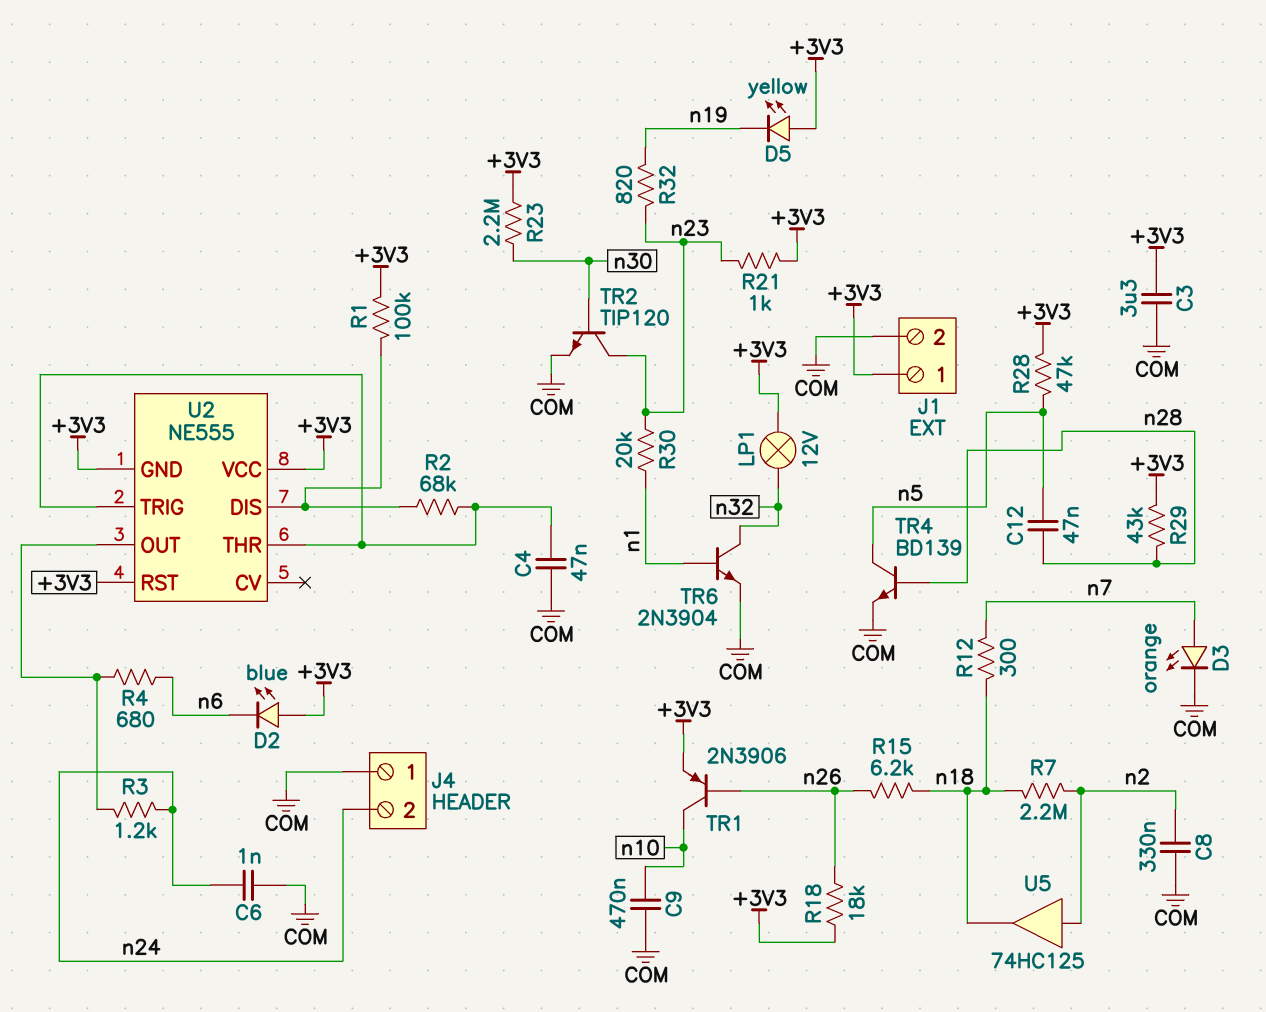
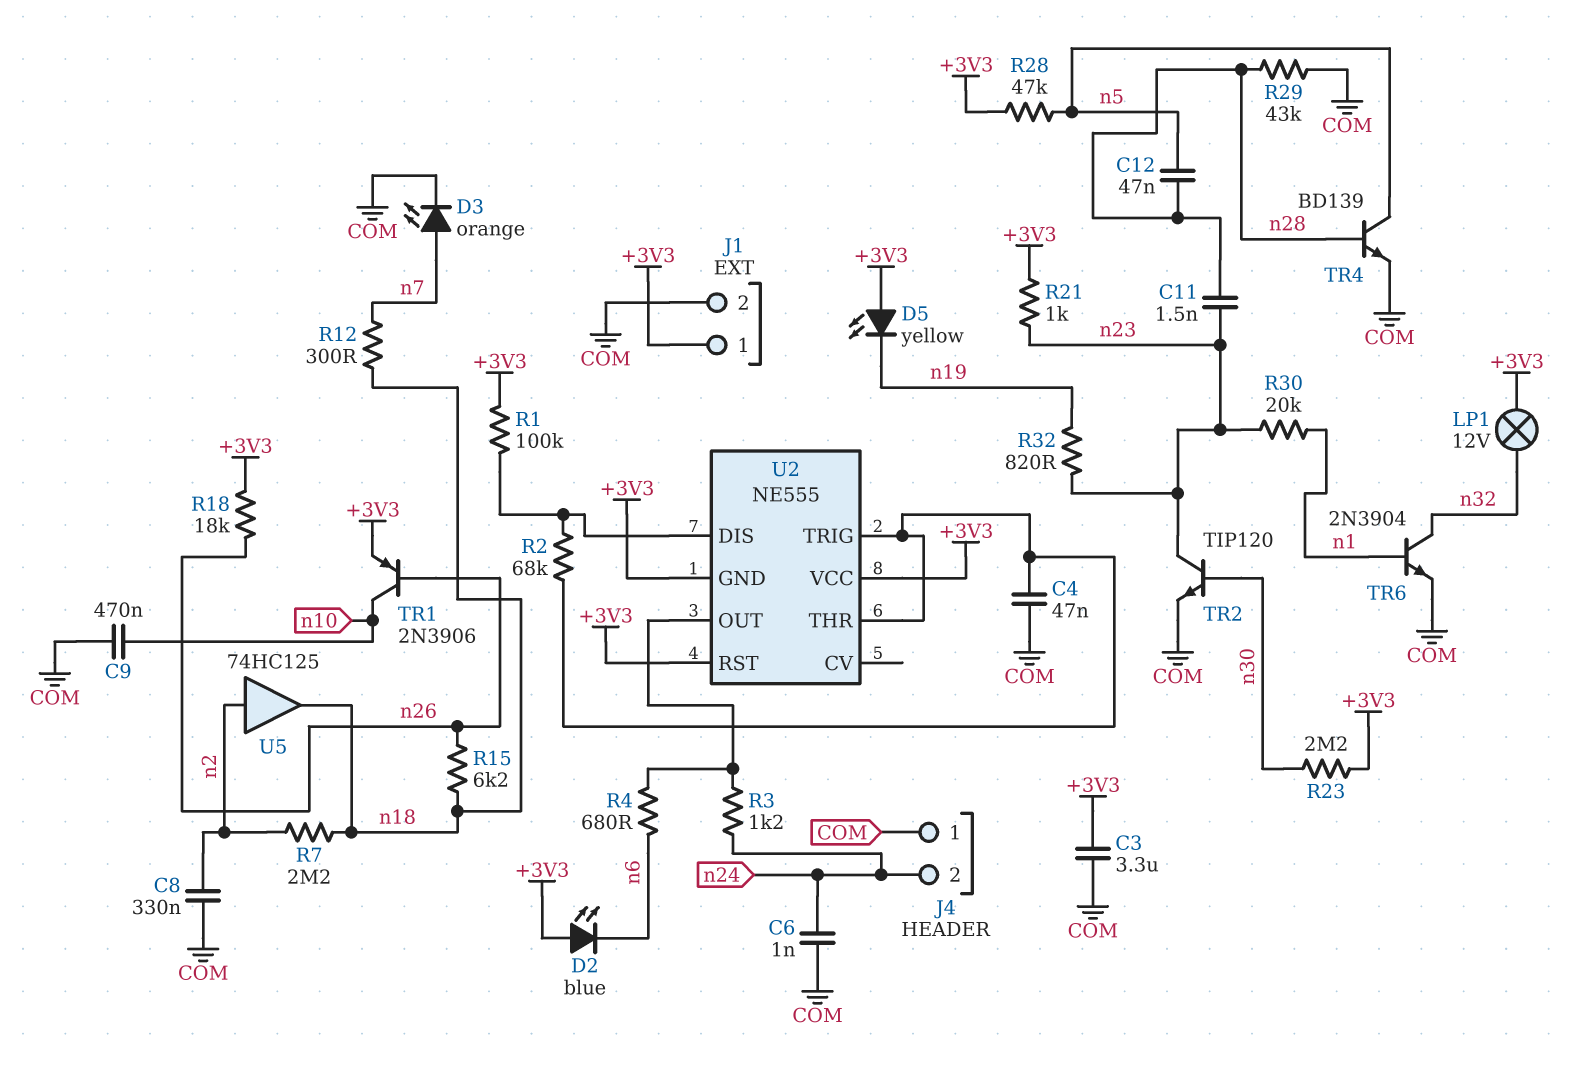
C11: none -> 1.5nF (n23, n28)
R29: 43k (+3V3, n28) -> 43k (COM, n28)

